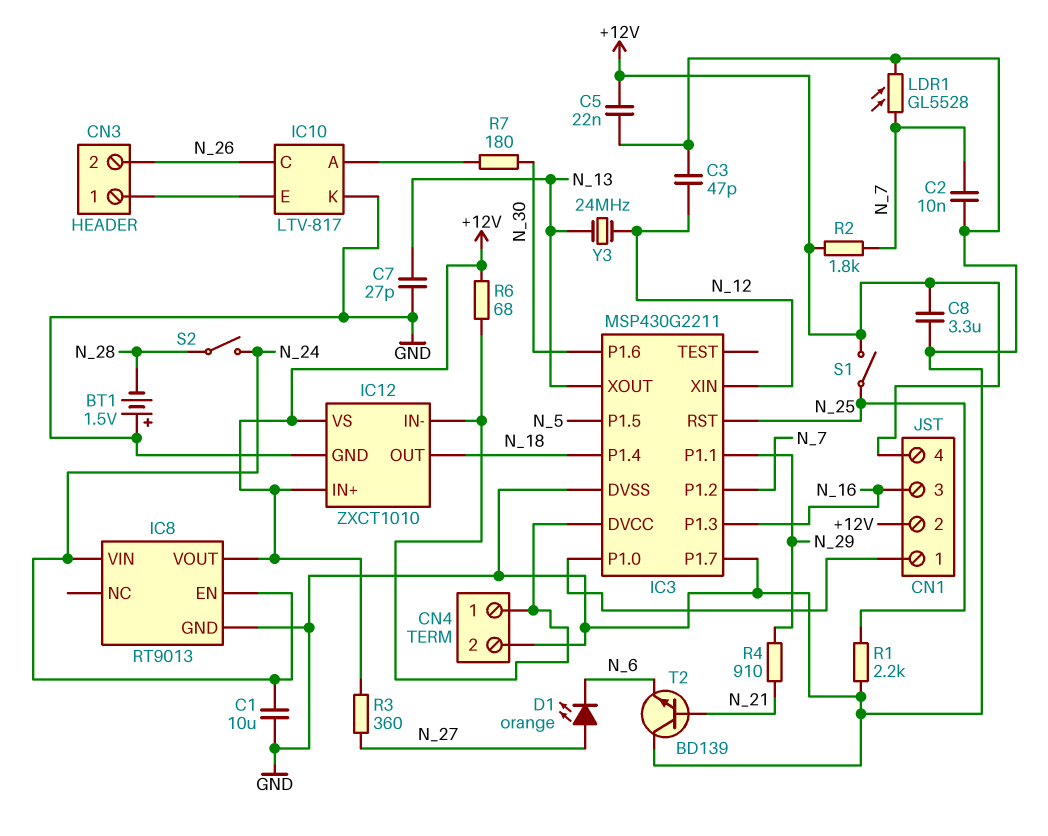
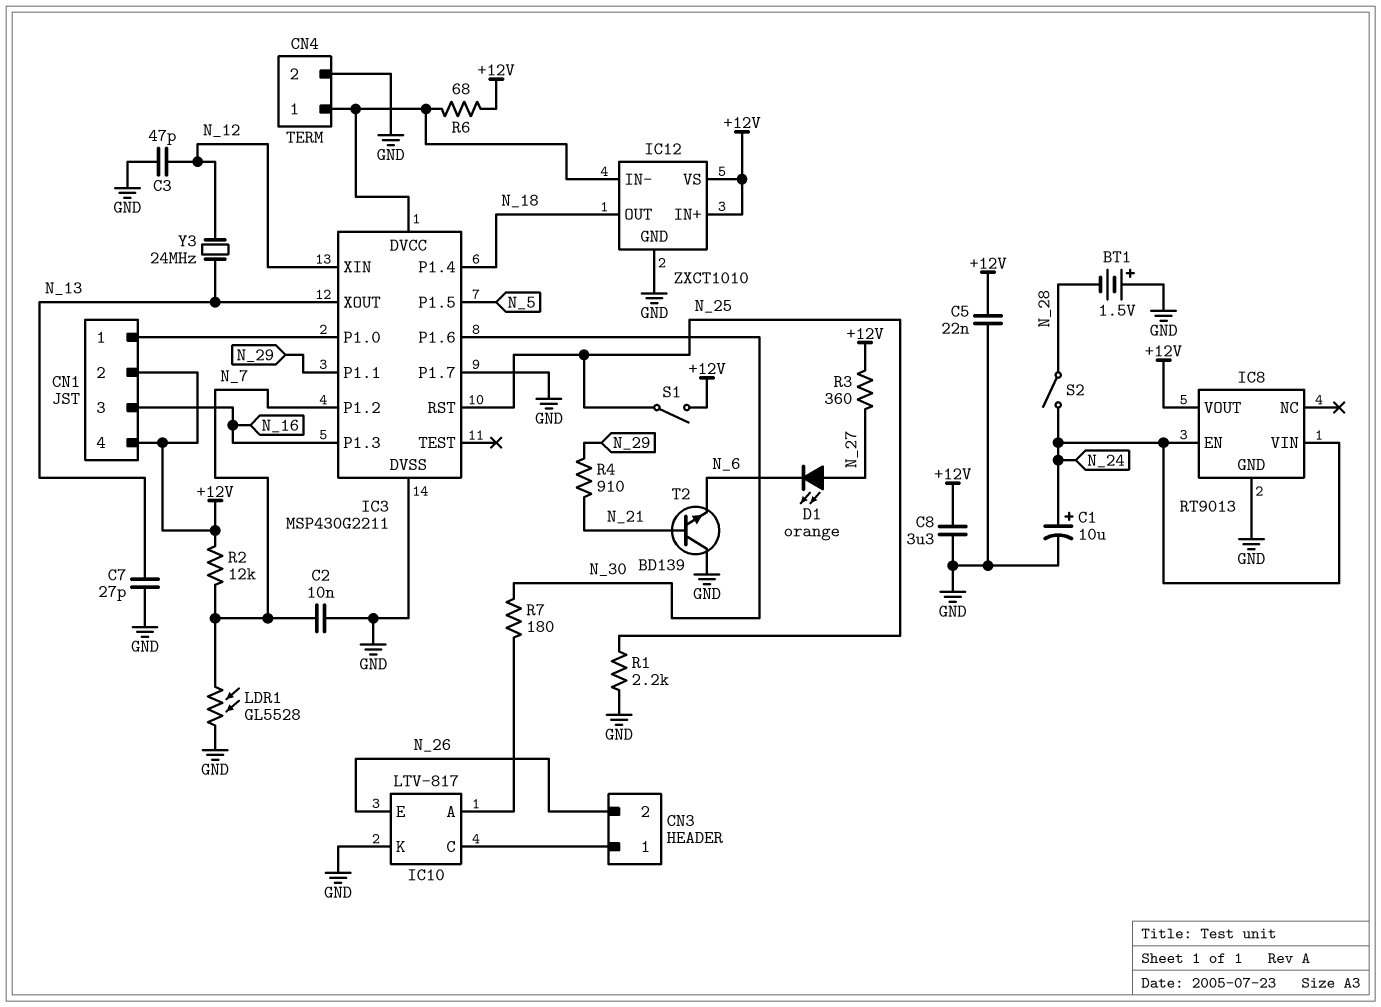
C1: 10uF (GND, N_24) -> 10uF (plus N_24, minus GND)
IC10 pin C: N_26 -> CN3/1
IC10 pin E: CN3/1 -> N_26
R2: 1.8k (+12V, N_7) -> 12k (+12V, N_7)

